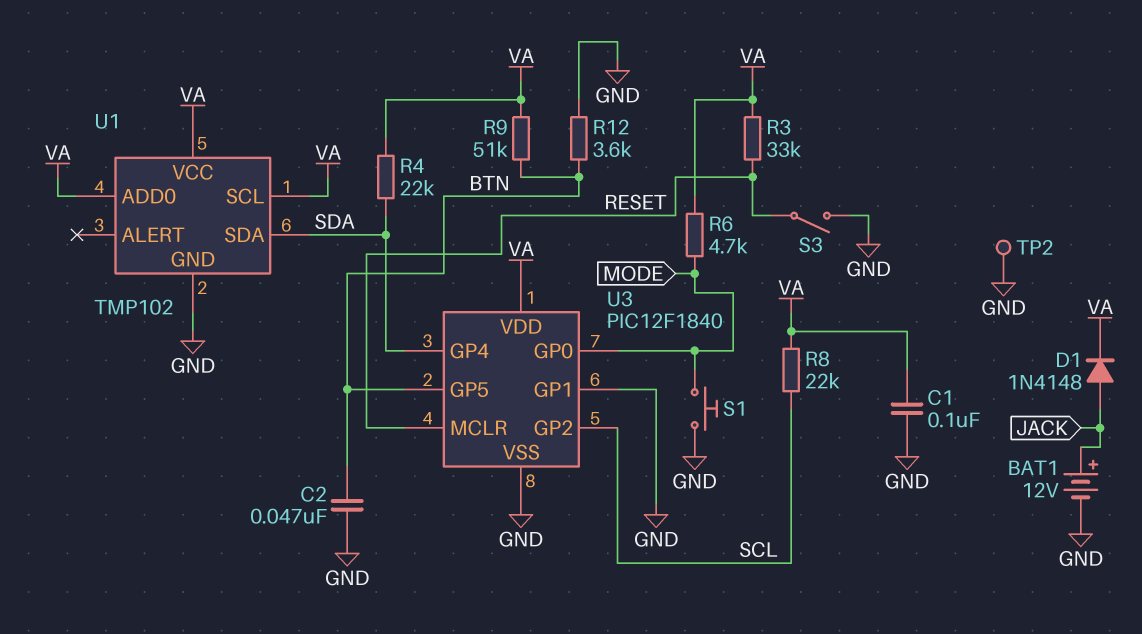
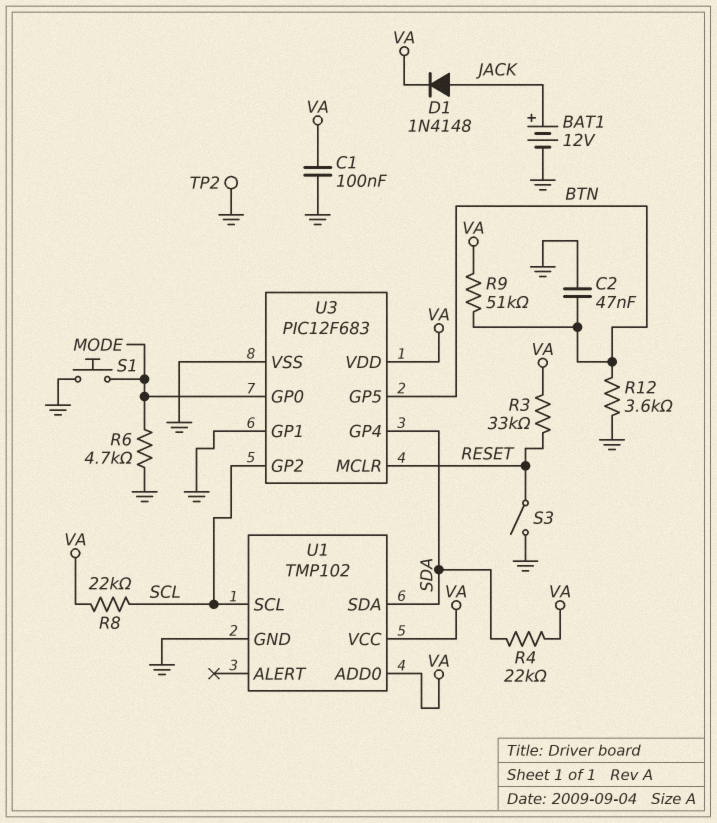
R6: 4.7k (MODE, VA) -> 4.7k (GND, MODE)
U1 pin SCL: VA -> SCL
U3: PIC12F1840 -> PIC12F683

